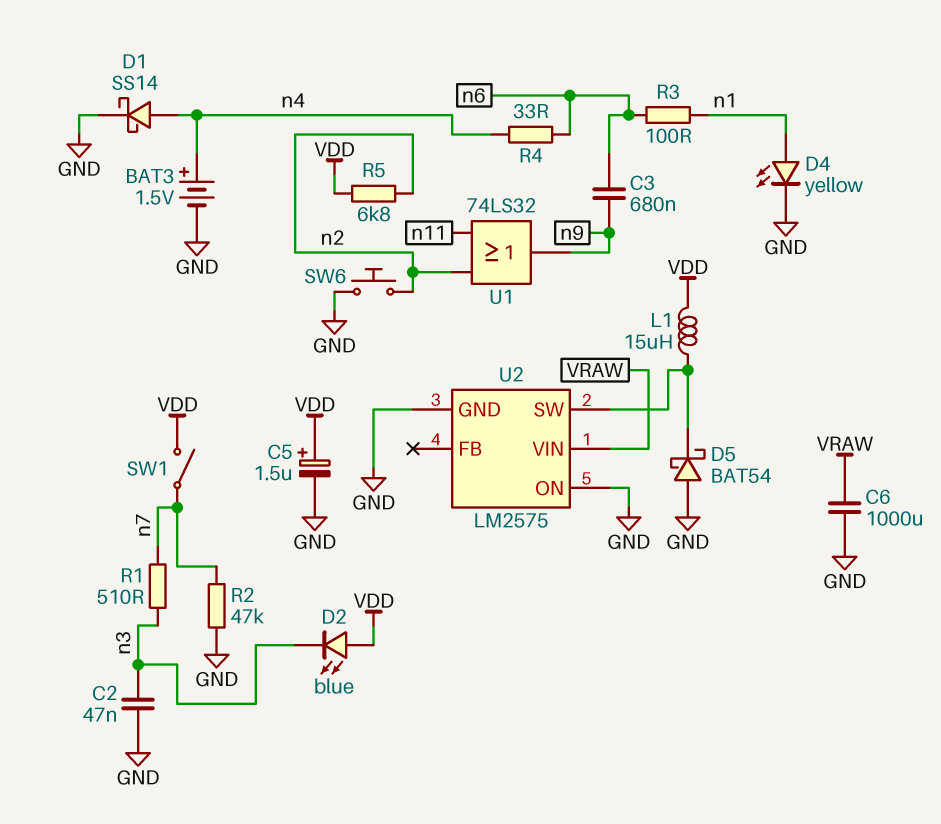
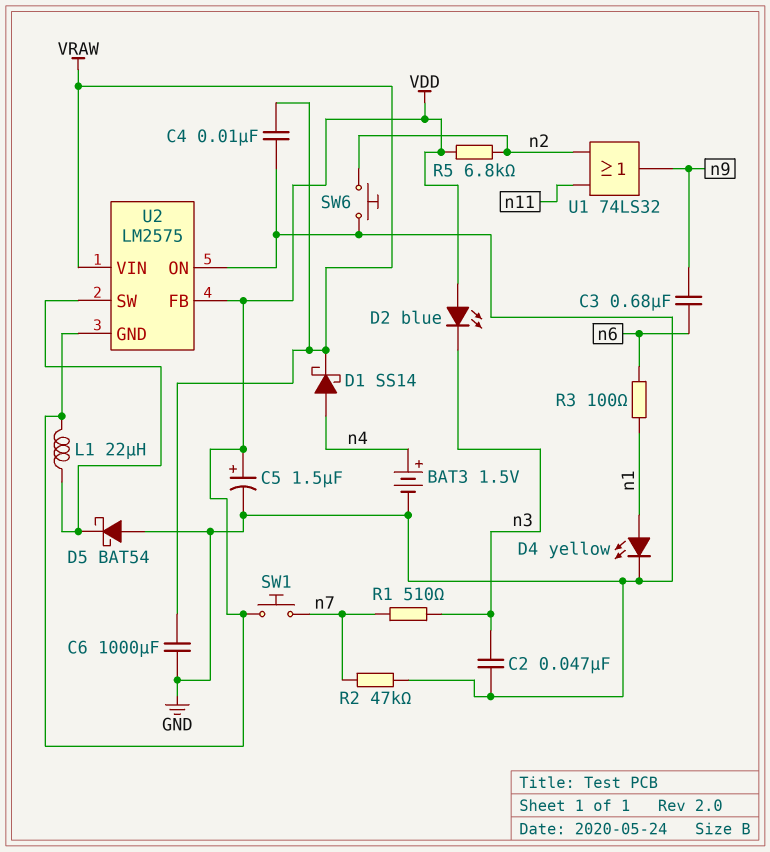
C4: none -> 10nF (GND, VRAW)
D1: schottky SS14 (A n4, K GND) -> schottky SS14 (A n4, K VRAW)
L1: 15uH (U2/SW, VDD) -> 22uH (U2/SW, VDD)
R4: 33 (n4, n6) -> none
SW1: switch (VDD, n7) -> button (VDD, n7)
U2 pin FB: none -> VDD
U2 pin GND: GND -> VDD

